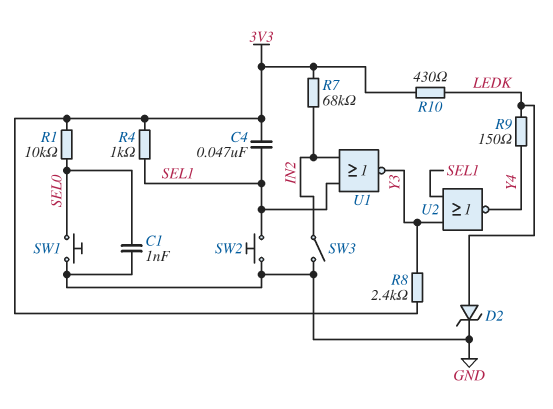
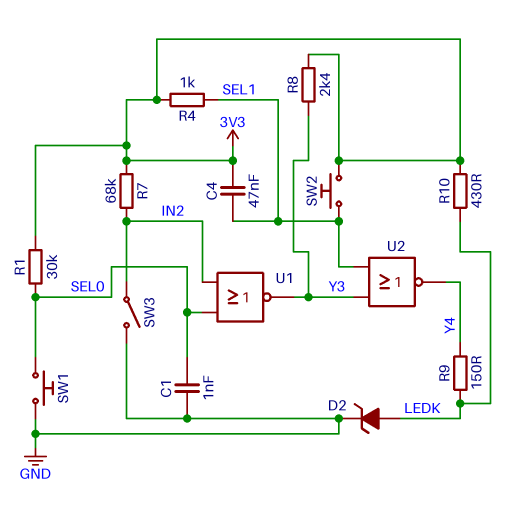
R1: 10k (3V3, SEL0) -> 30k (3V3, SEL0)
SW2: button (GND, SEL1) -> button (3V3, SEL1)
U1: NOR (in IN2, in SEL1, out Y3) -> NOR (in IN2, in SEL0, out Y3)

